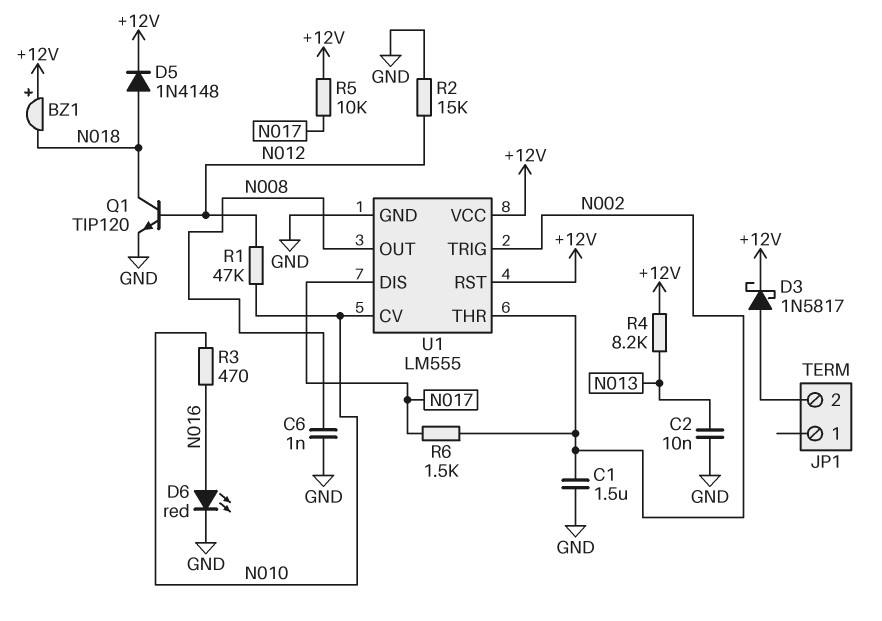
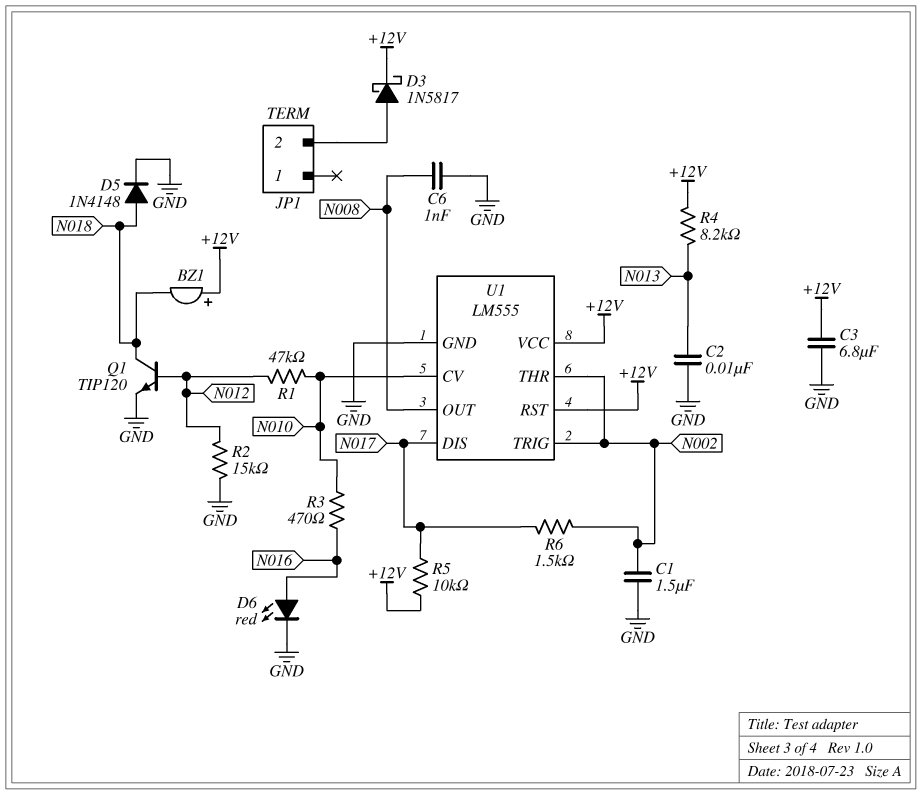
C3: none -> 6.8uF (+12V, GND)
D5: diode 1N4148 (A N018, K +12V) -> diode 1N4148 (A N018, K GND)

